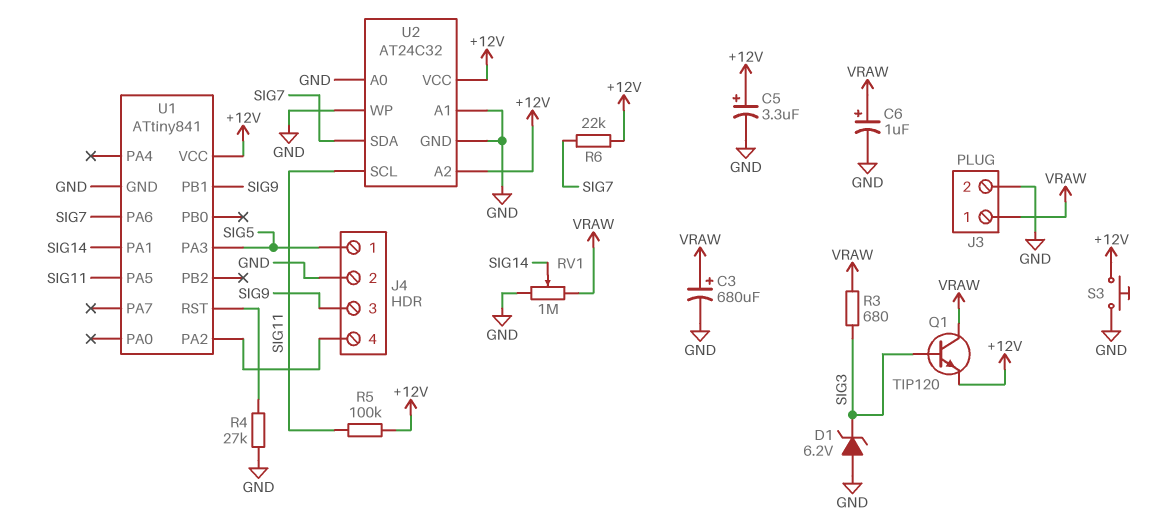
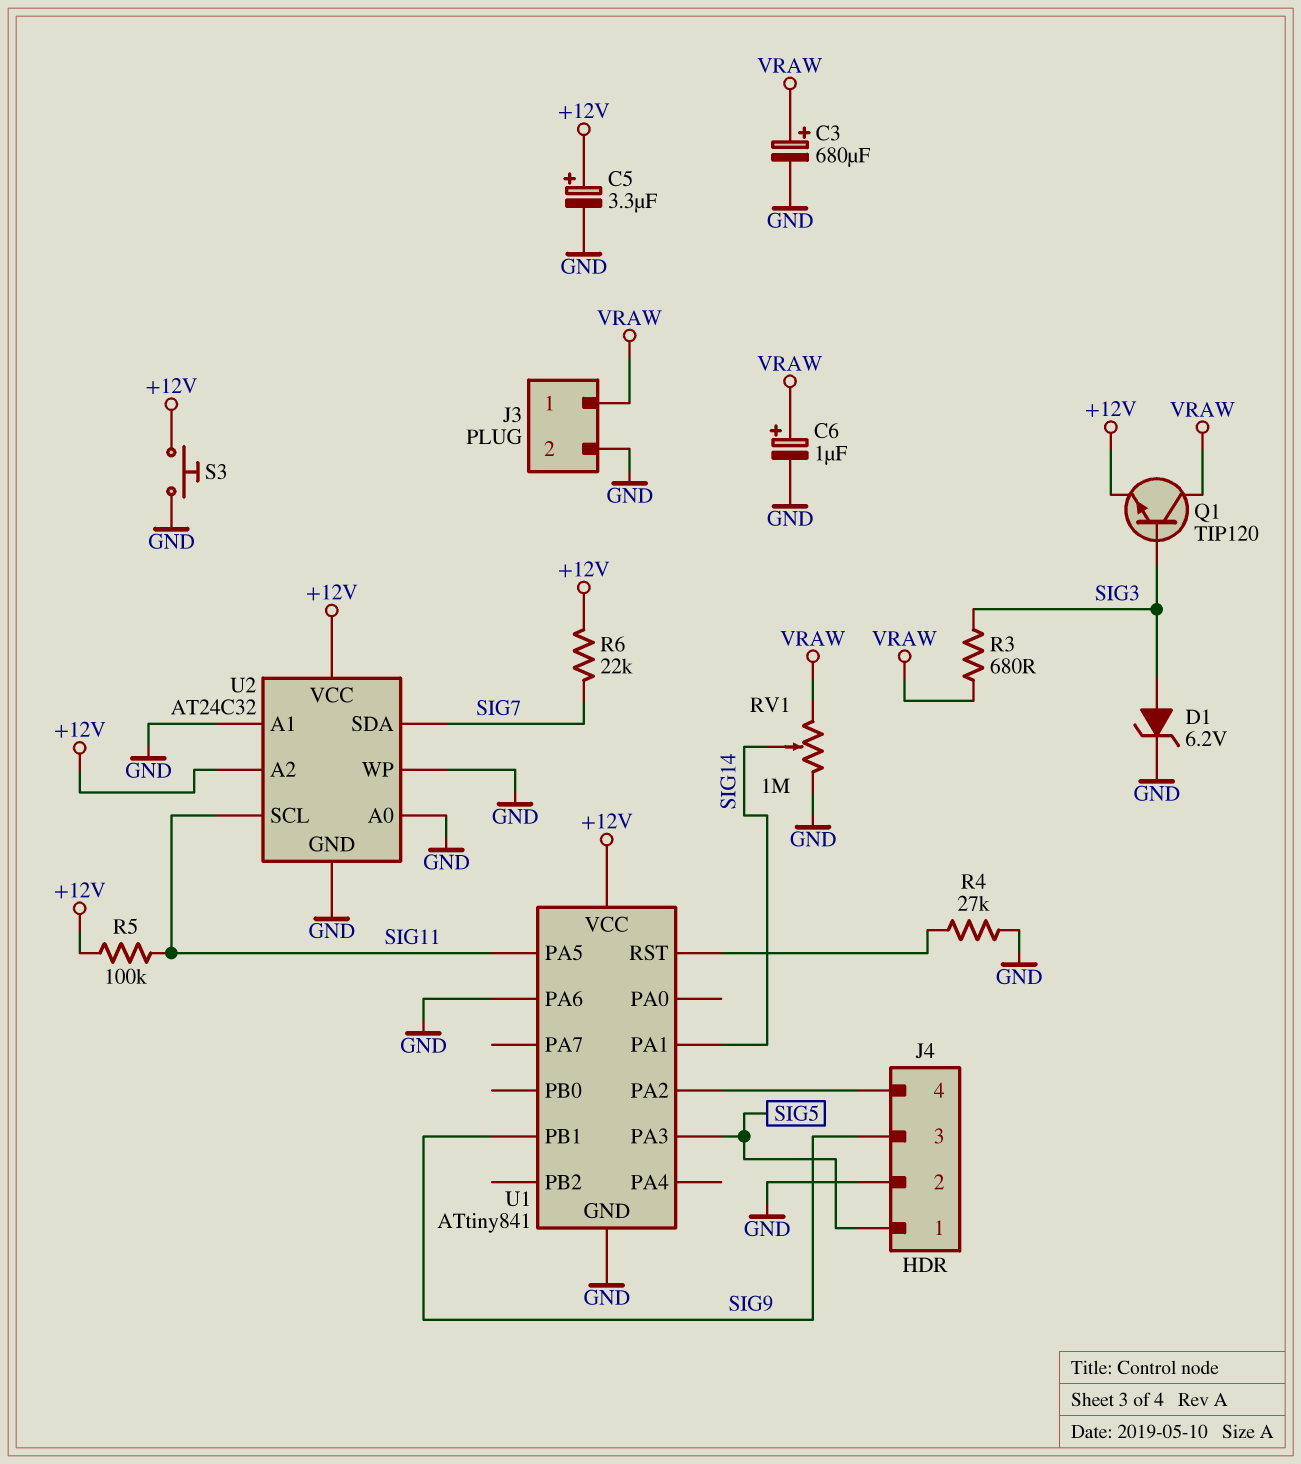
D1: zener 6.2V (A GND, K SIG3) -> zener 6.2V (A SIG3, K GND)
U1 pin PA6: SIG7 -> GND

